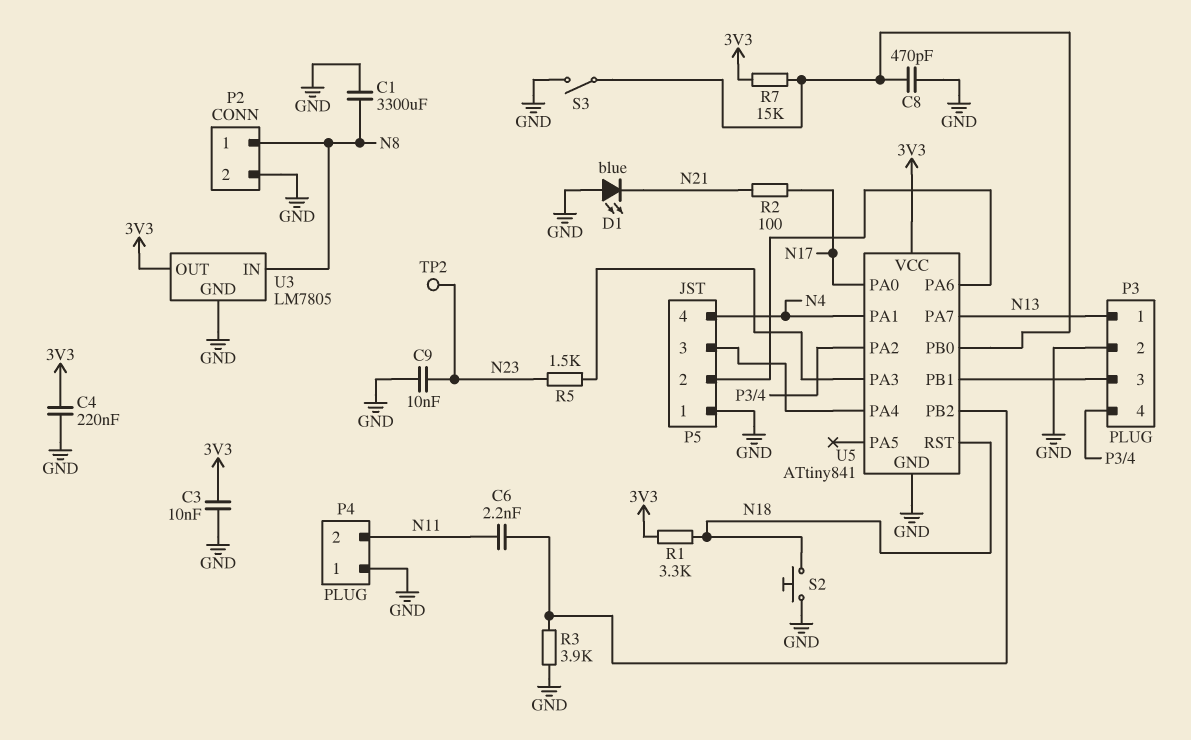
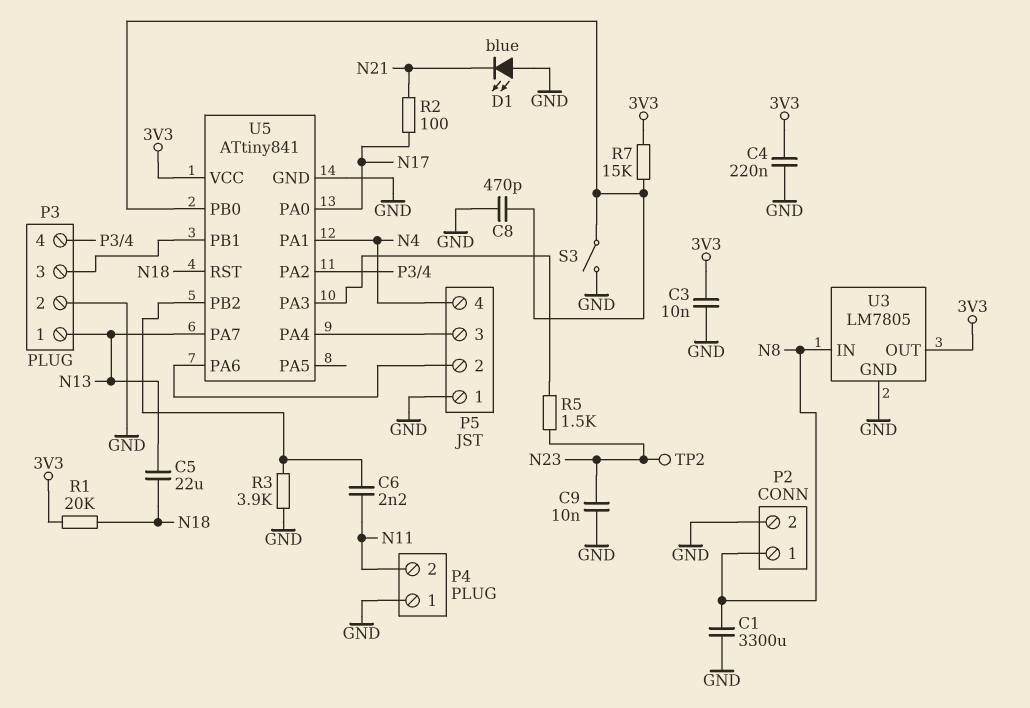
C5: none -> 22uF (N13, N18)
R1: 3.3k (3V3, N18) -> 20k (3V3, N18)
S2: button (GND, N18) -> none

